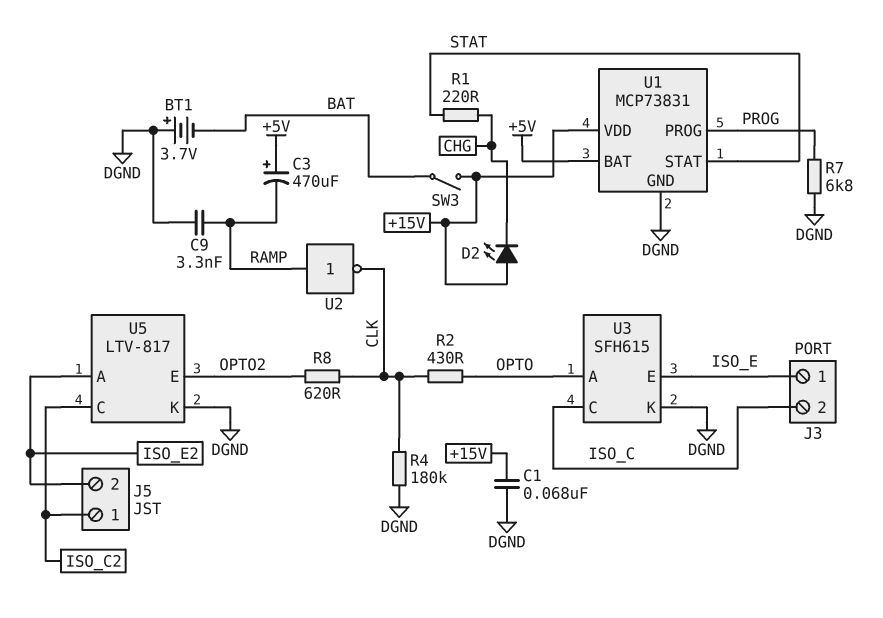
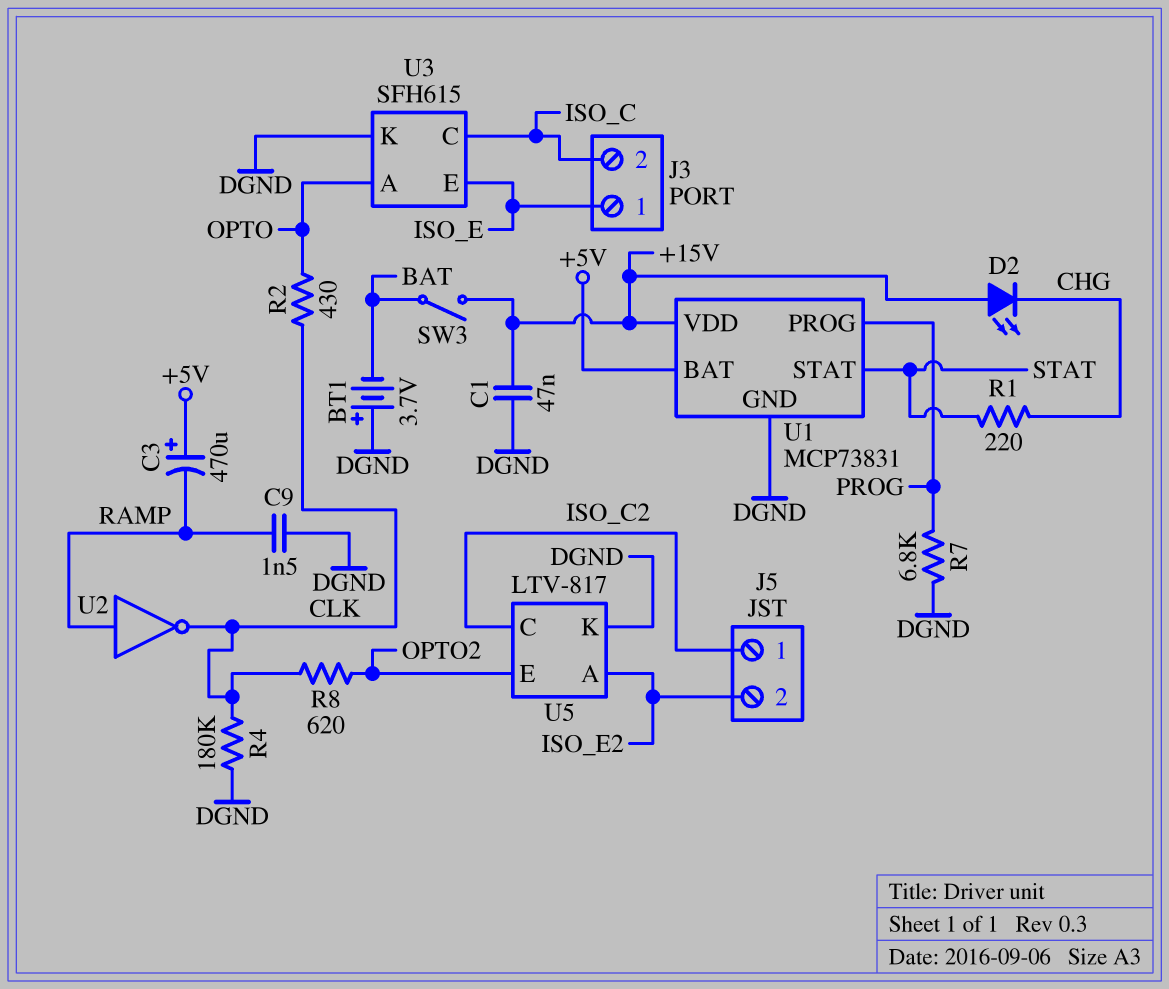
C1: 68nF (+15V, DGND) -> 47nF (+15V, DGND)
C9: 3.3nF (DGND, RAMP) -> 1.5nF (DGND, RAMP)

